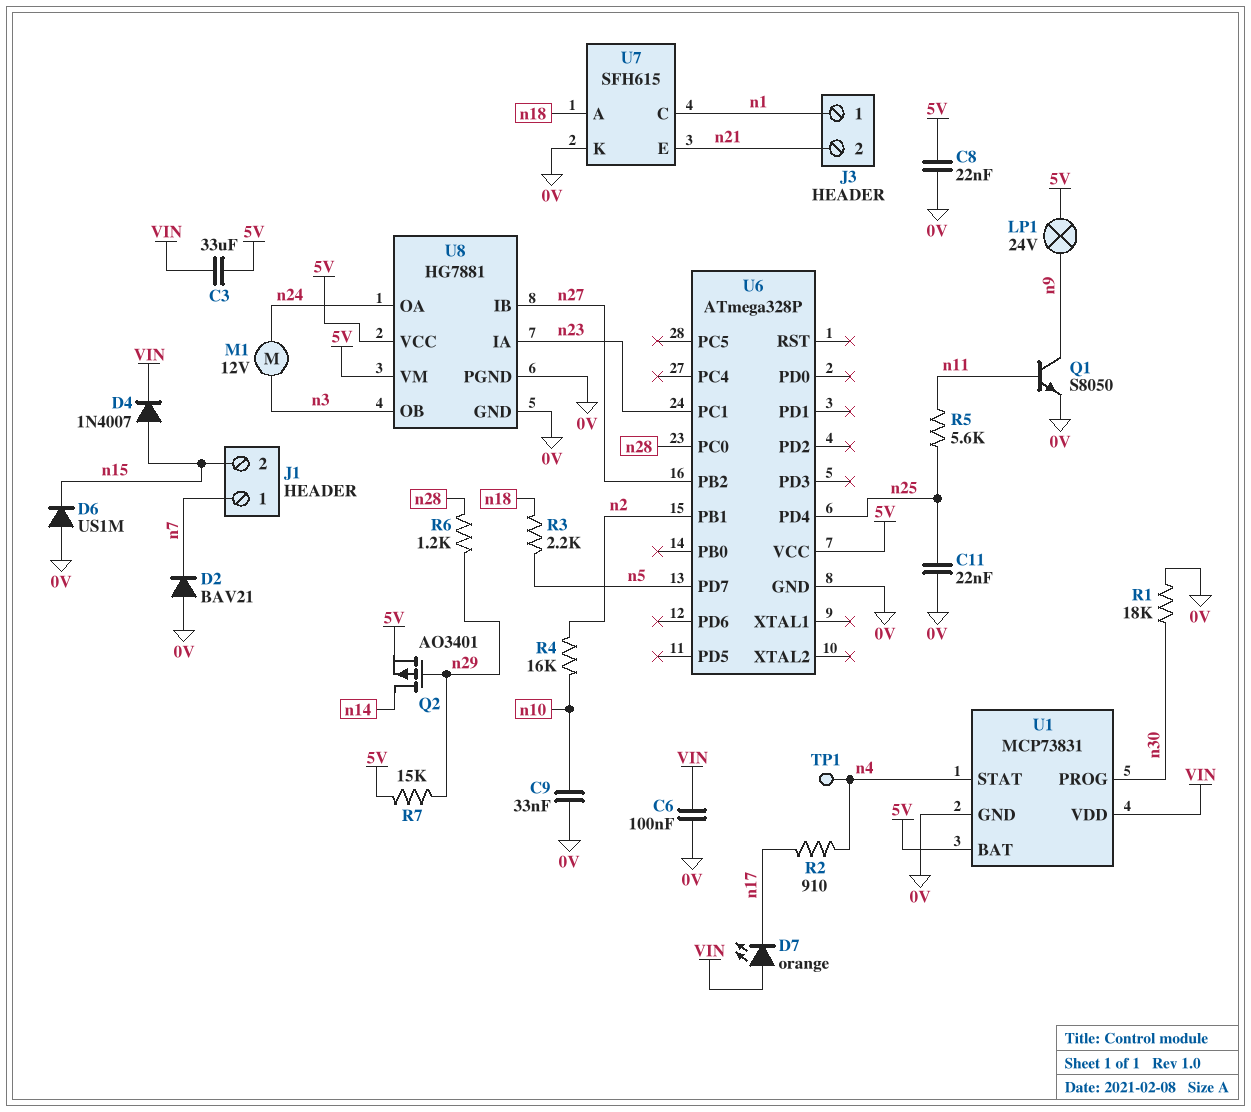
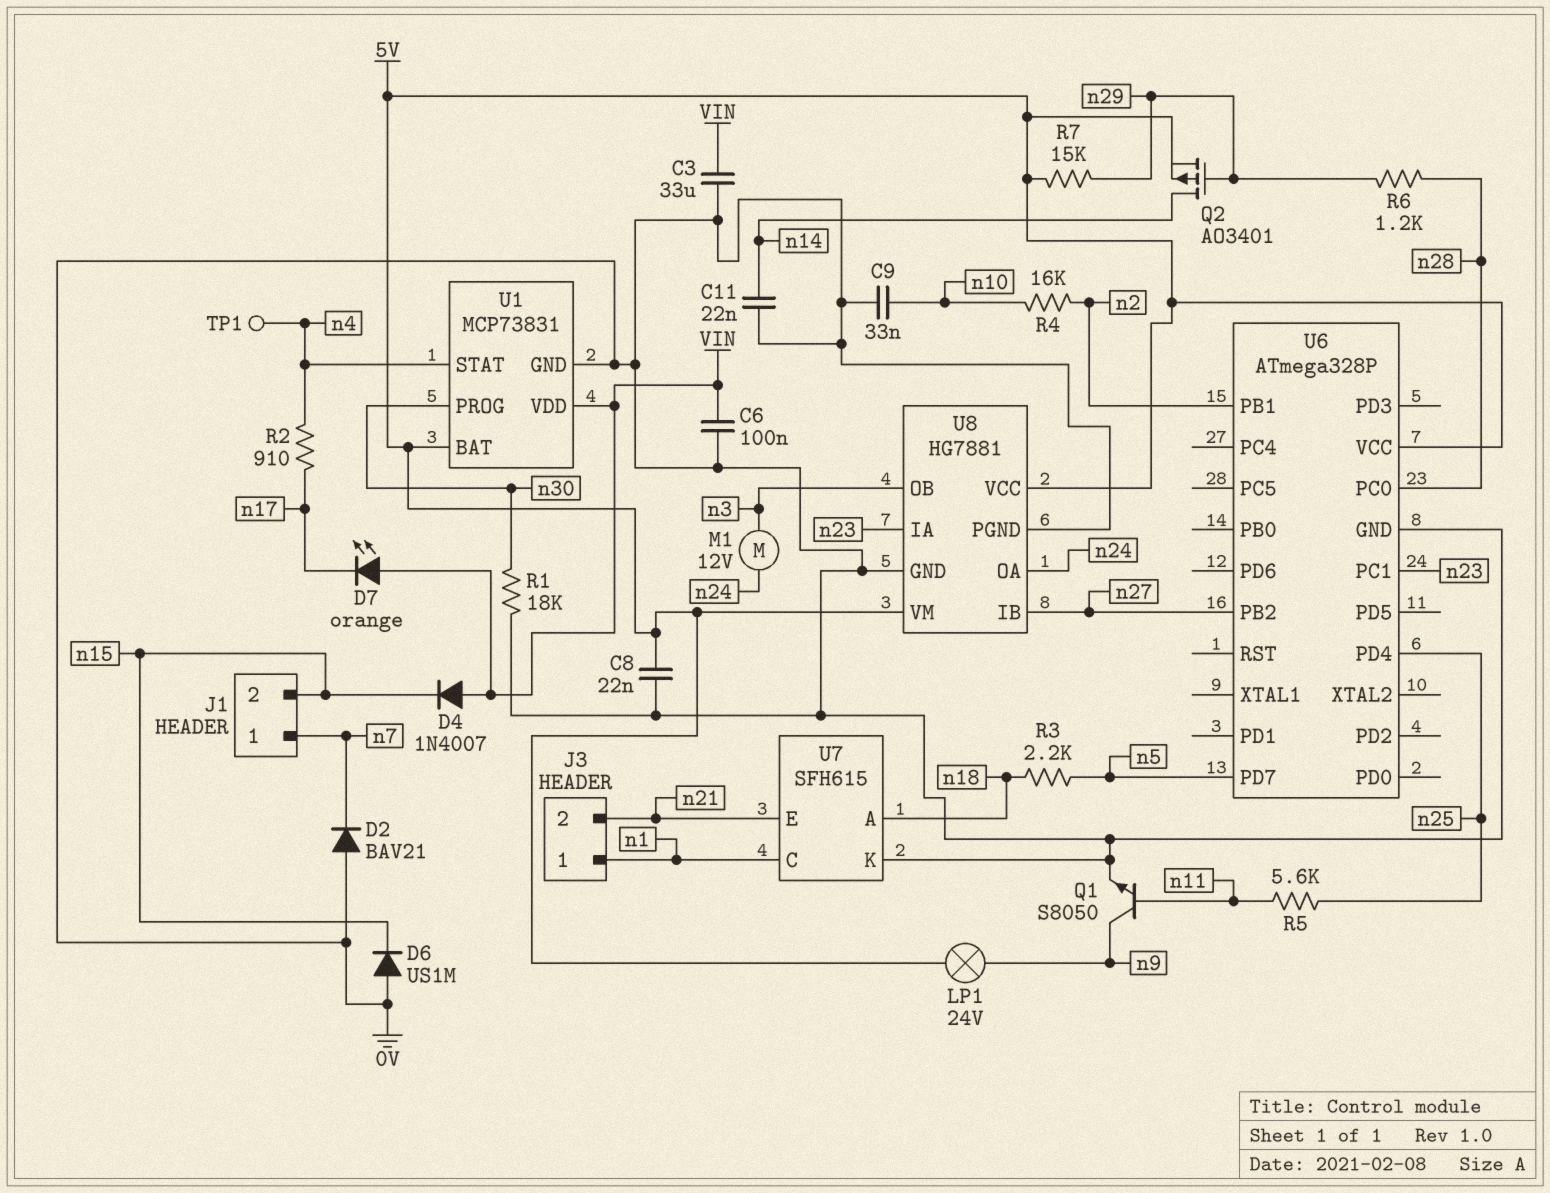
C3: 33uF (5V, VIN) -> 33uF (0V, VIN)
C11: 22nF (0V, n25) -> 22nF (0V, n14)
D4: diode 1N4007 (A n15, K VIN) -> diode 1N4007 (A VIN, K n15)

